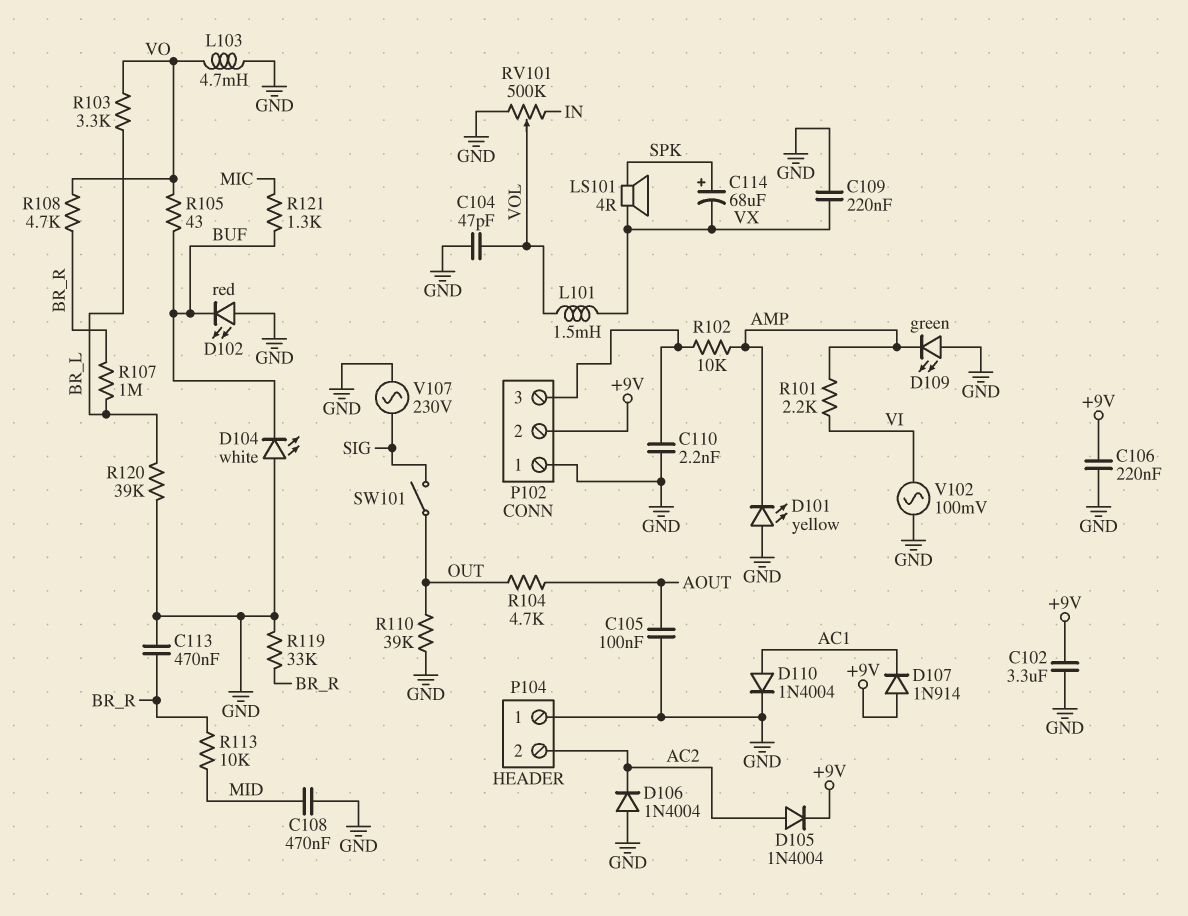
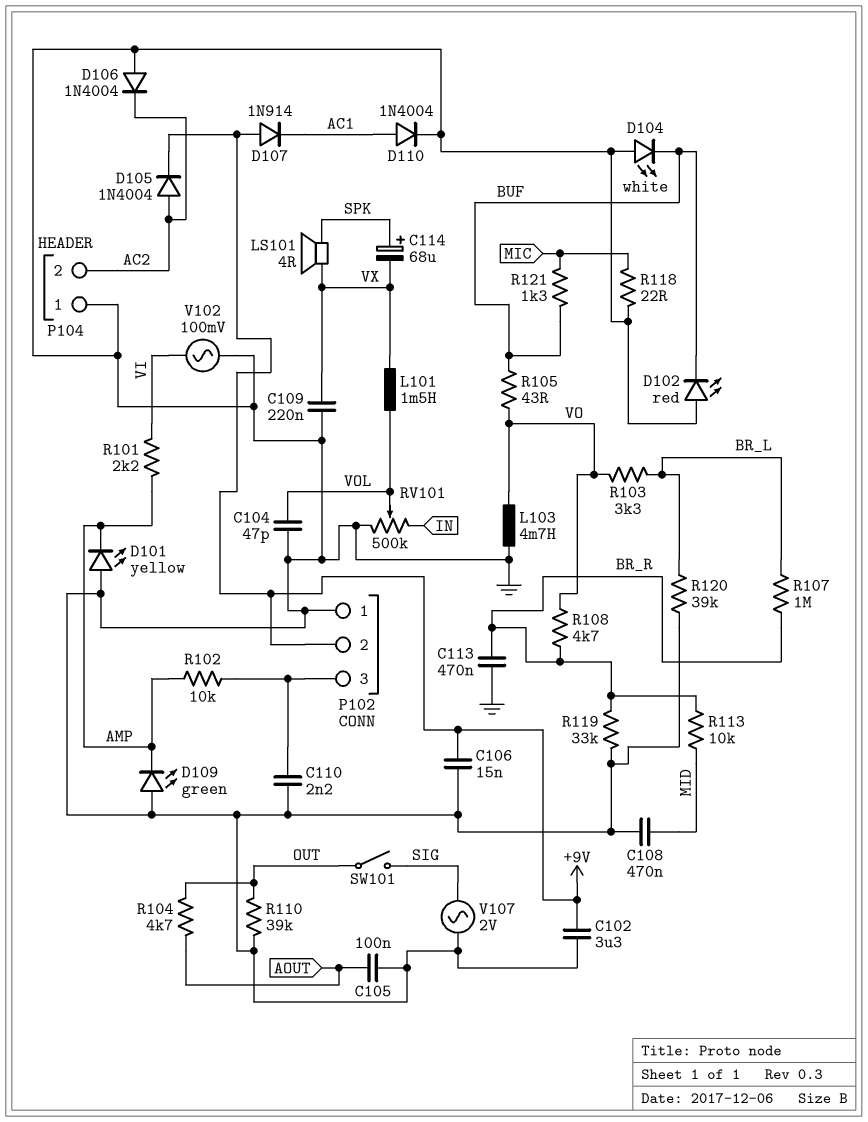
C106: 220nF (+9V, GND) -> 15nF (+9V, GND)
R118: none -> 22 (GND, MIC)
V107: AC 230V (GND, SIG) -> AC 2V (GND, SIG)

